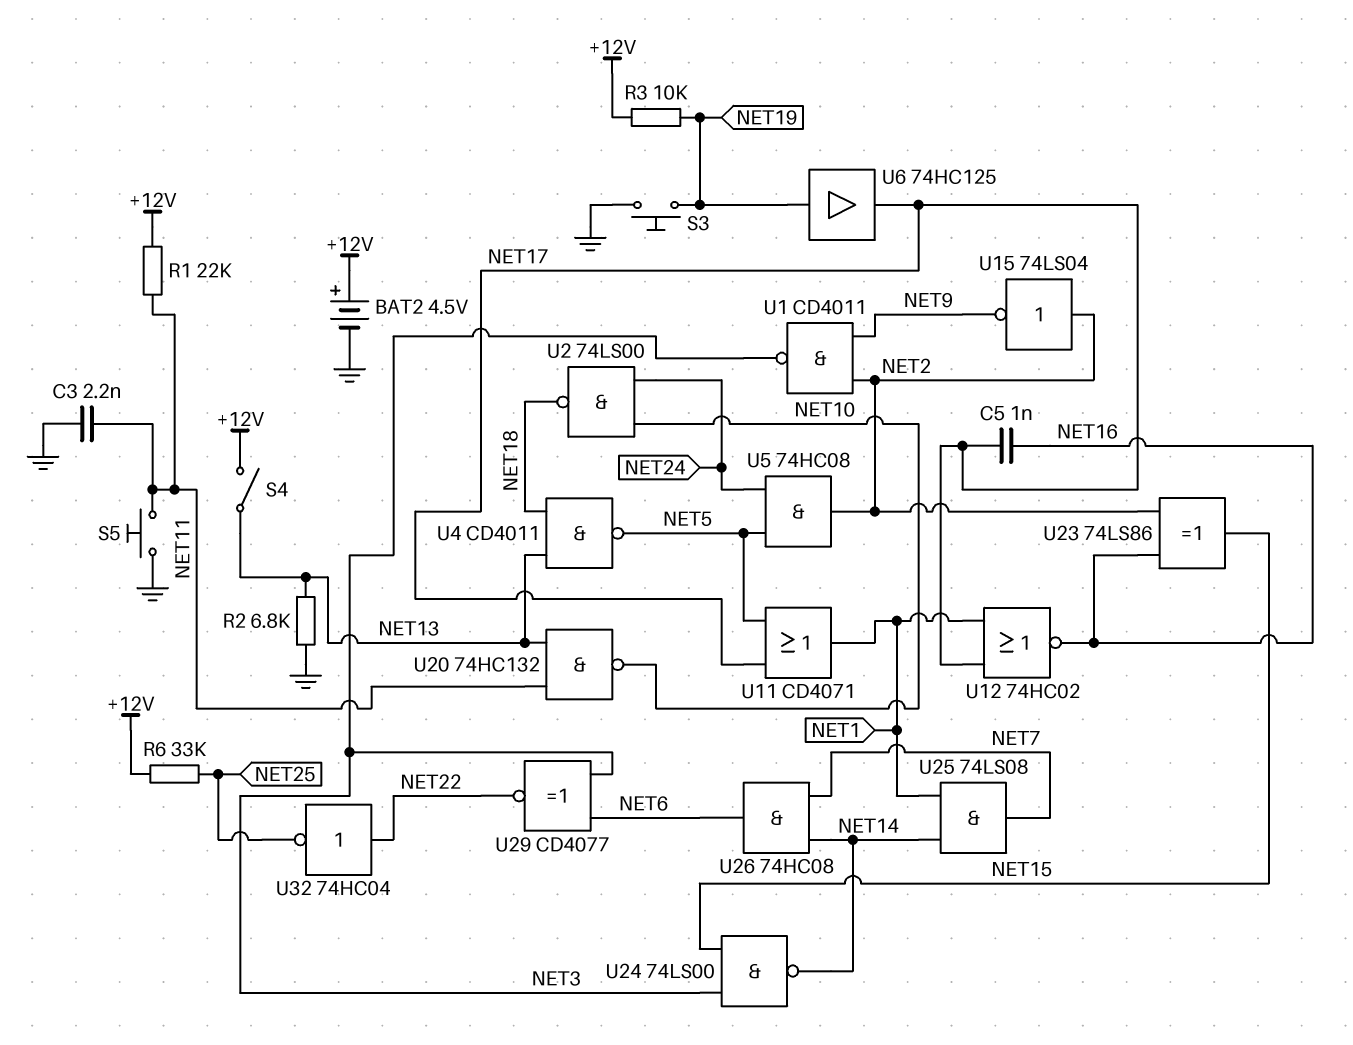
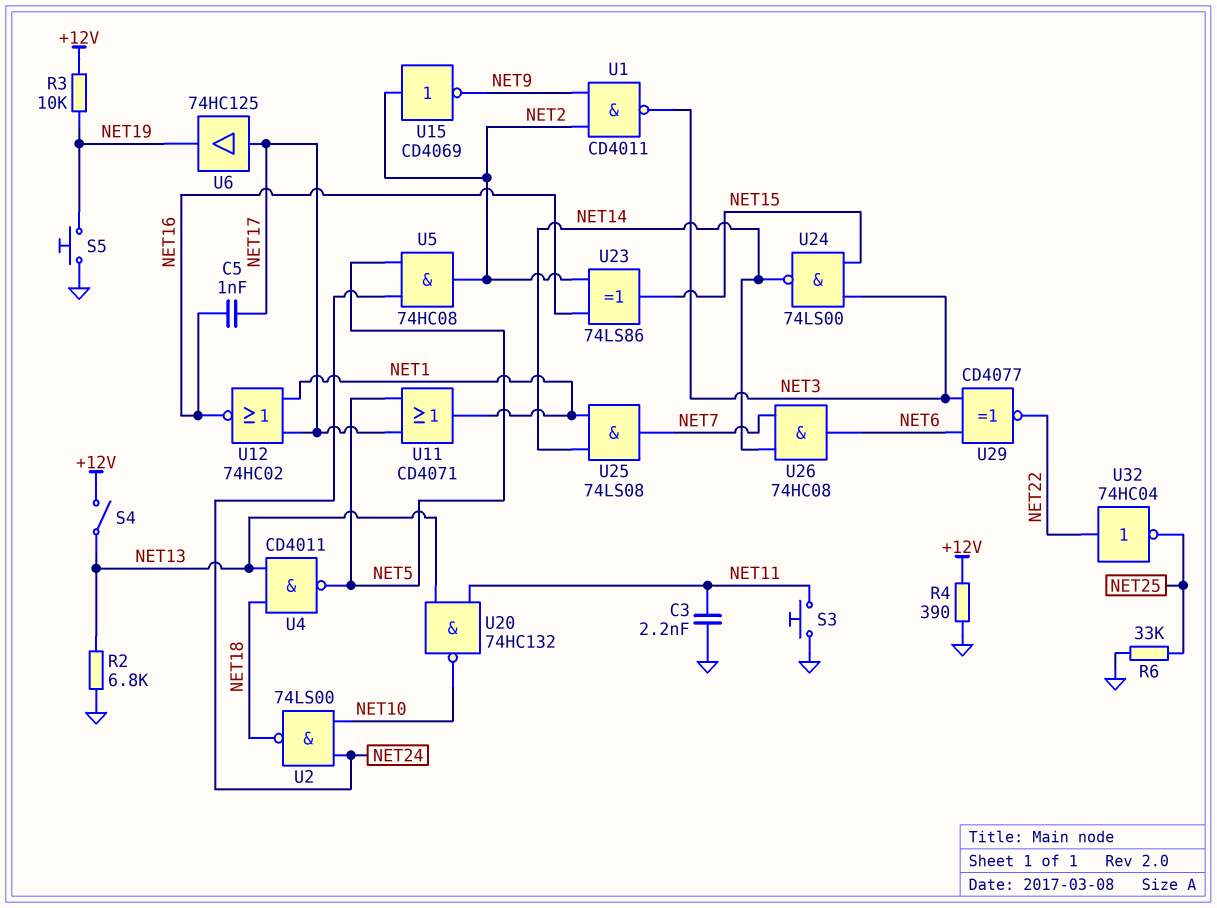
BAT2: 4.5V (plus +12V, minus GND) -> none
R1: 22k (+12V, NET11) -> none
R4: none -> 390 (+12V, GND)
R6: 33k (+12V, NET25) -> 33k (GND, NET25)
S3: button (GND, NET19) -> button (GND, NET11)
S5: button (GND, NET11) -> button (GND, NET19)
U6: buffer 74HC125 (in NET19, out NET17) -> buffer 74HC125 (in NET17, out NET19)
U15: NOT 74LS04 (in NET2, out NET9) -> NOT CD4069 (in NET2, out NET9)

